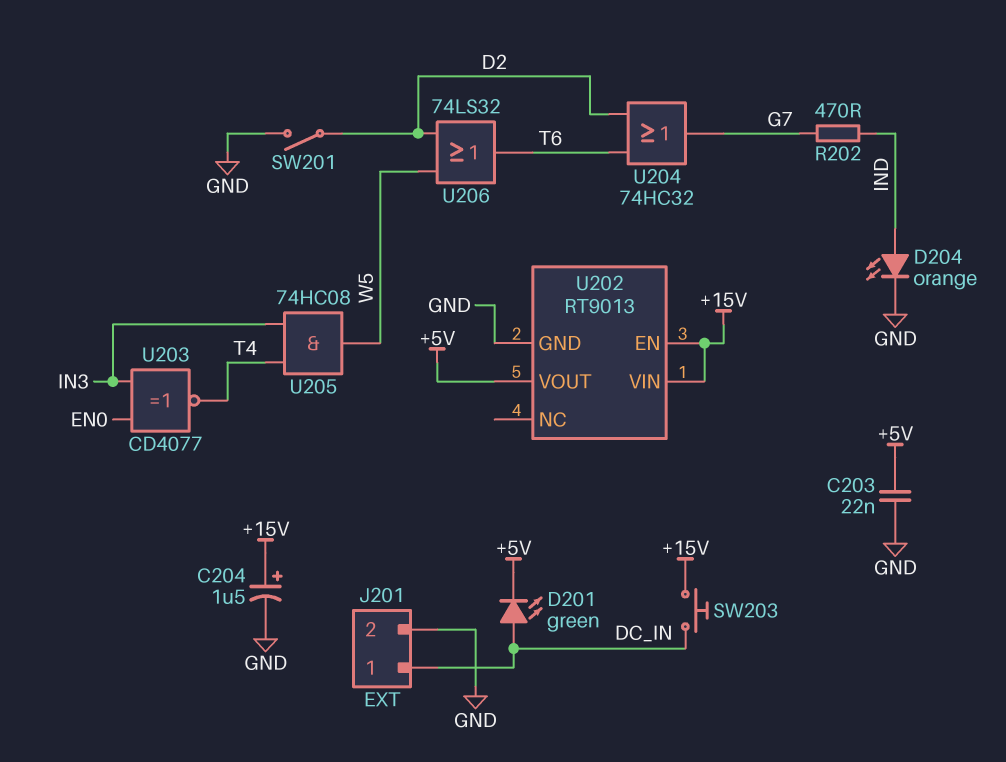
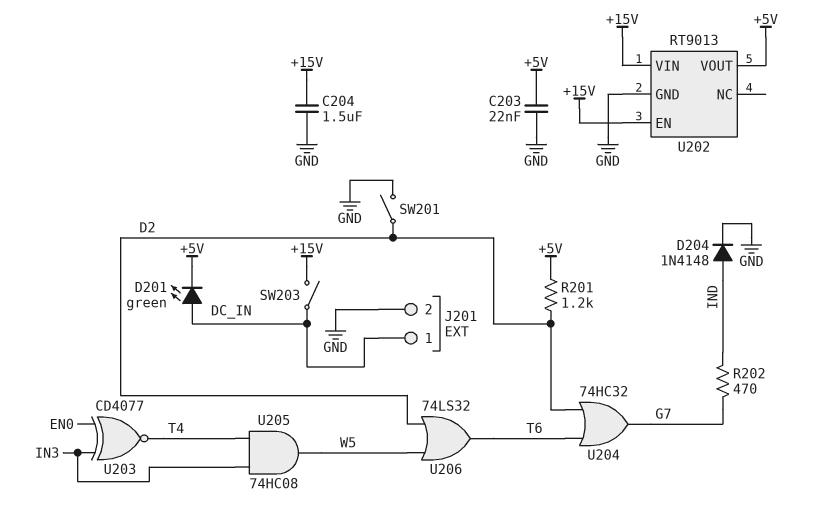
C204: 1.5uF (plus +15V, minus GND) -> 1.5uF (+15V, GND)
D204: LED orange (A IND, K GND) -> diode 1N4148 (A IND, K GND)
R201: none -> 1.2k (+5V, D2)
SW203: button (+15V, DC_IN) -> switch (+15V, DC_IN)

